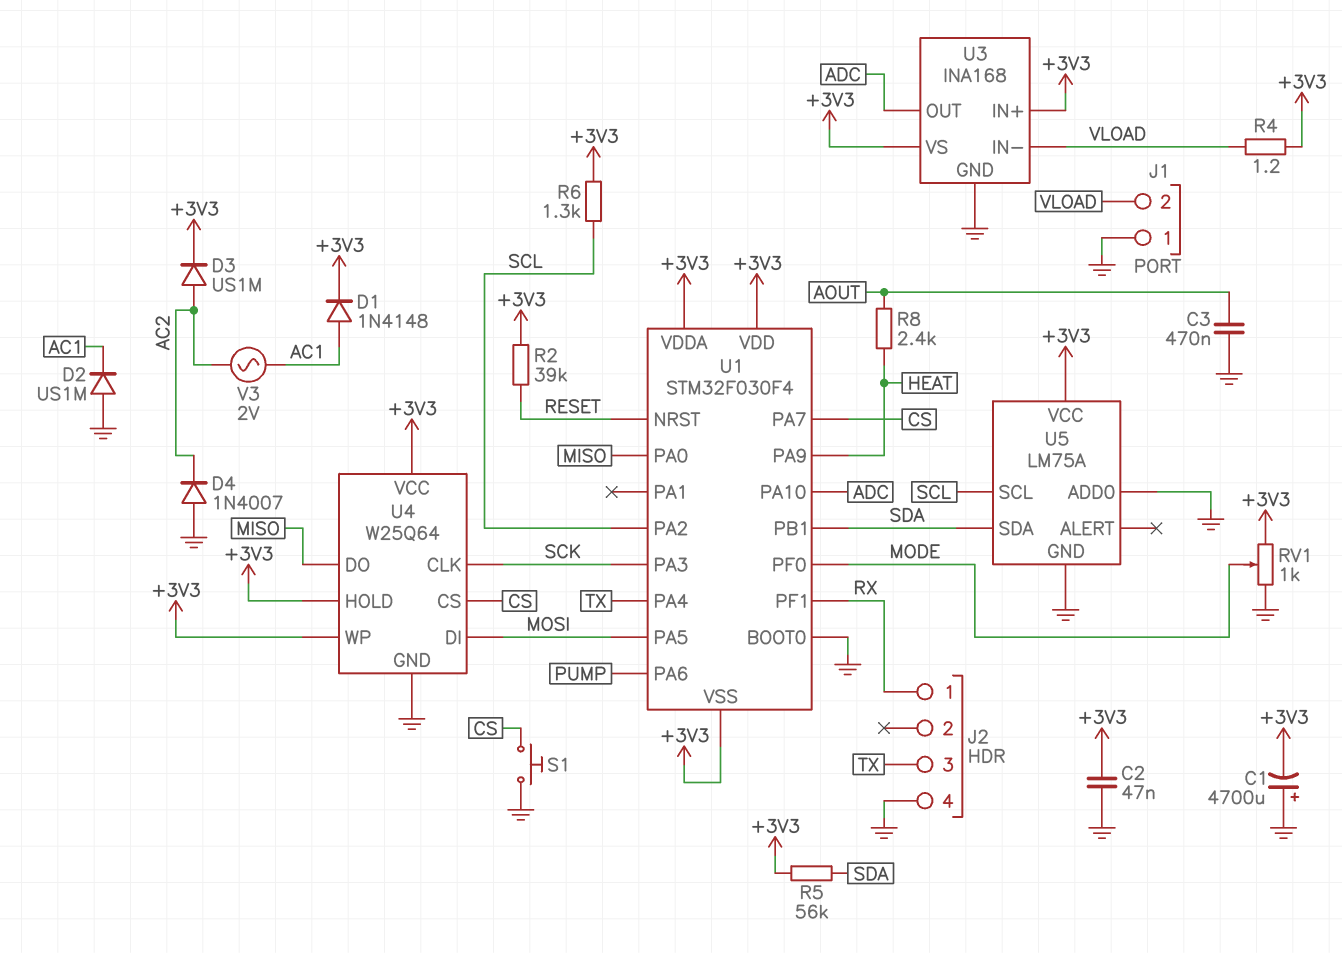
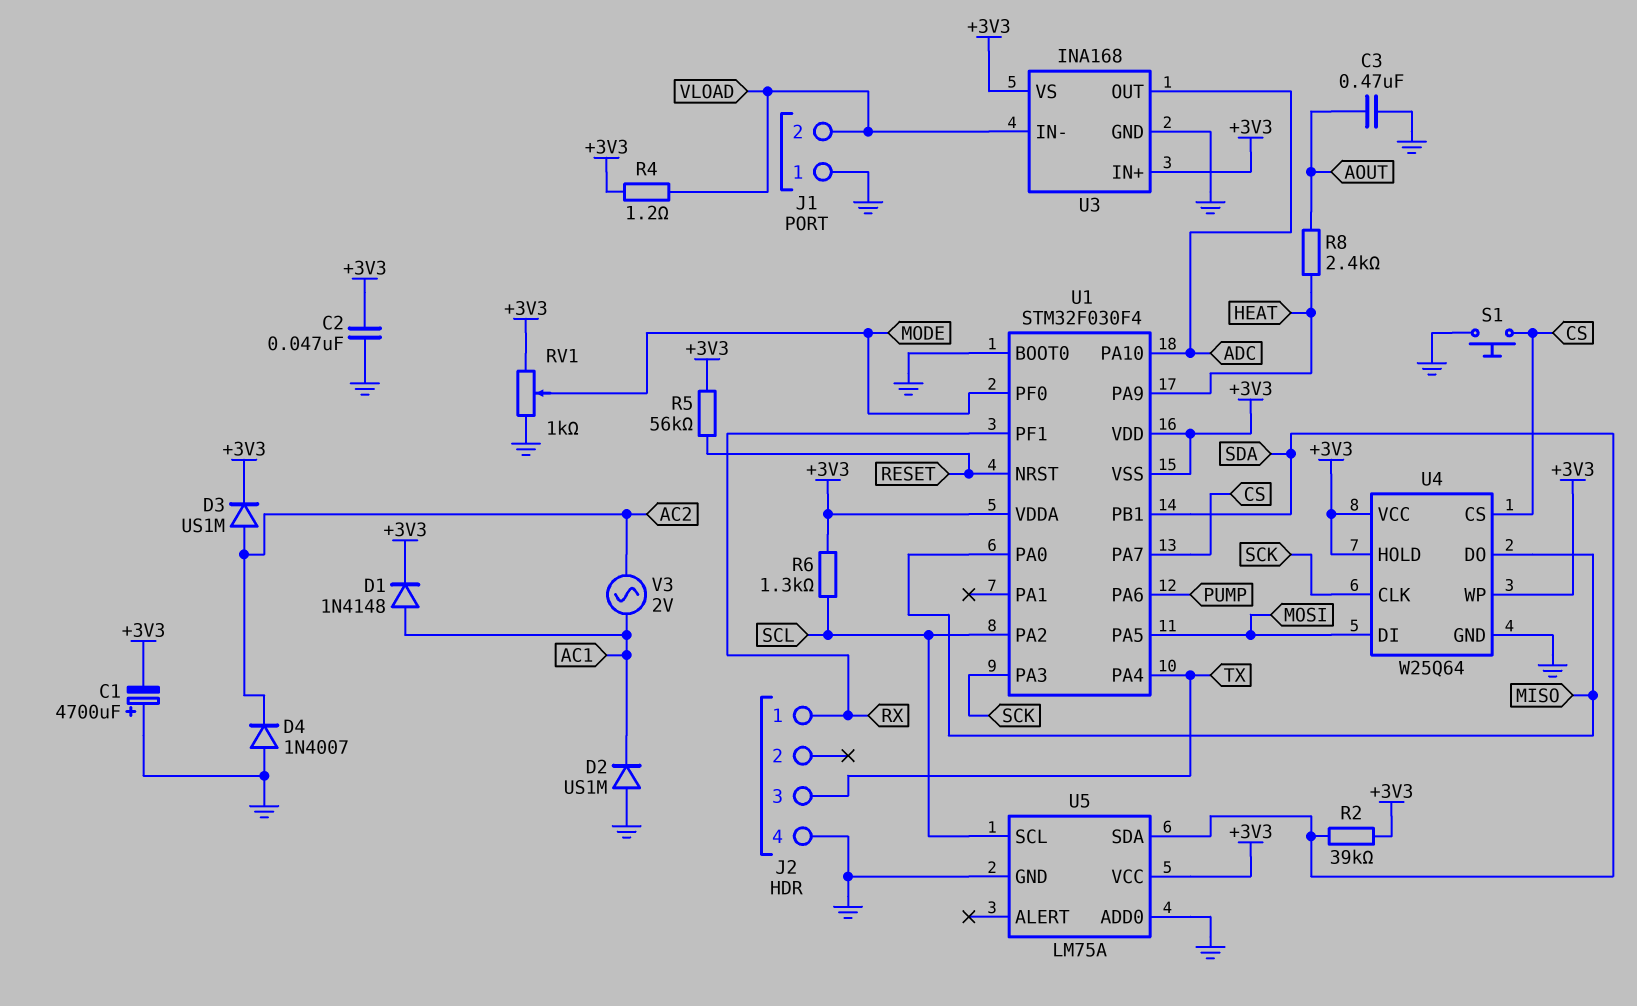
R2: 39k (+3V3, RESET) -> 39k (+3V3, SDA)
R5: 56k (+3V3, SDA) -> 56k (+3V3, RESET)

